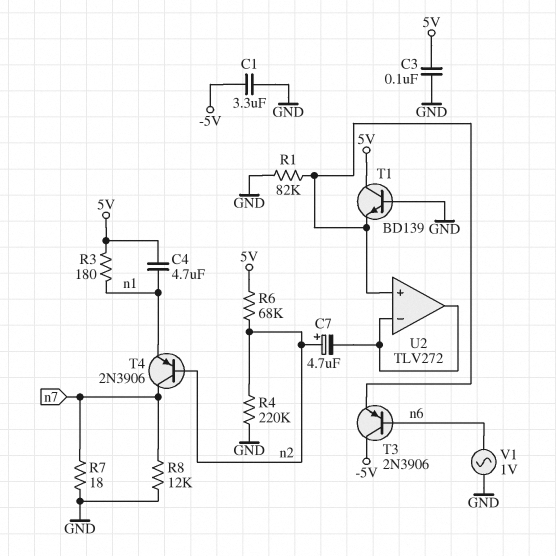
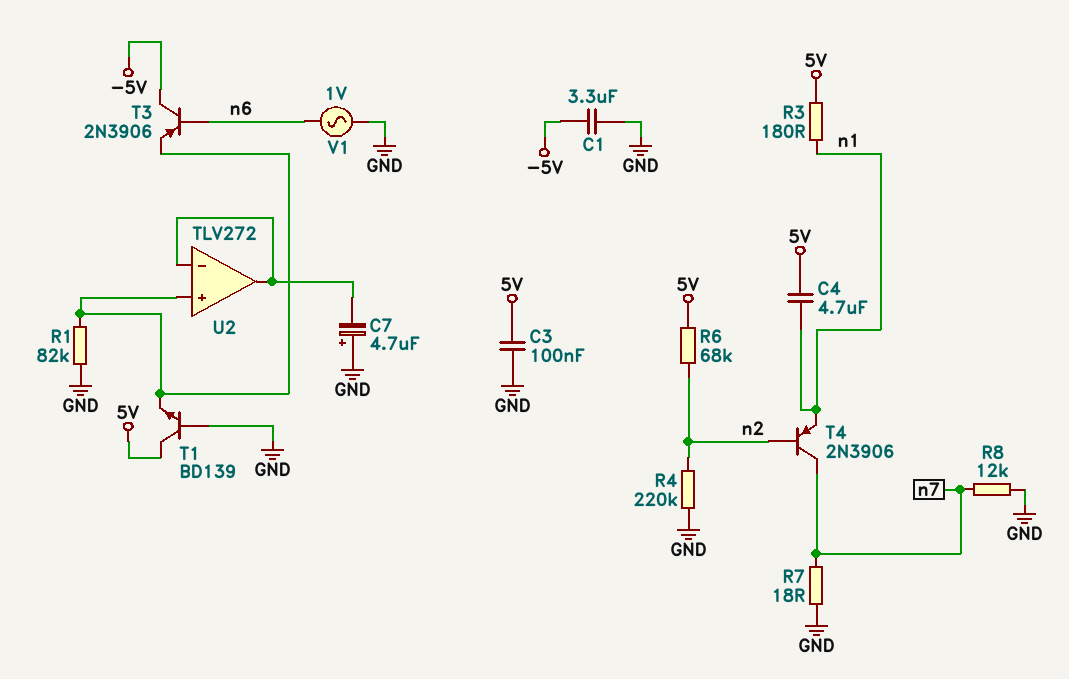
C7: 4.7uF (plus n2, minus U2/in-) -> 4.7uF (plus GND, minus U2/in-)

